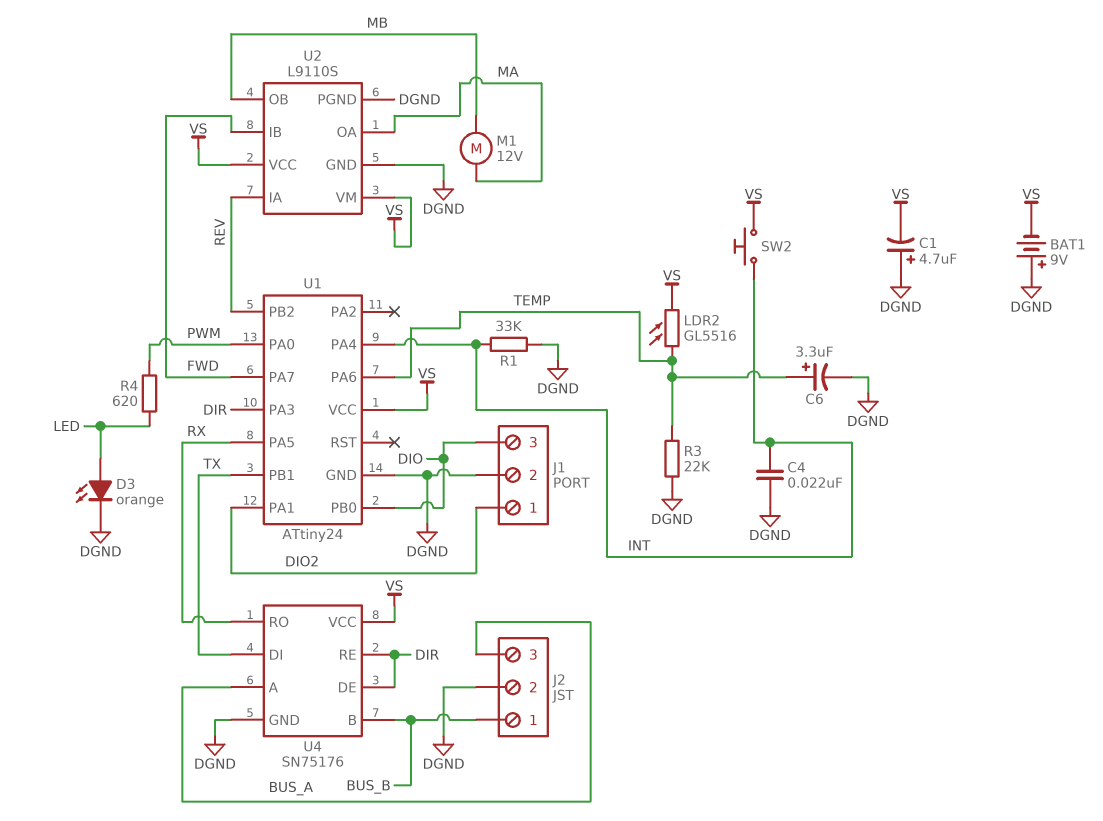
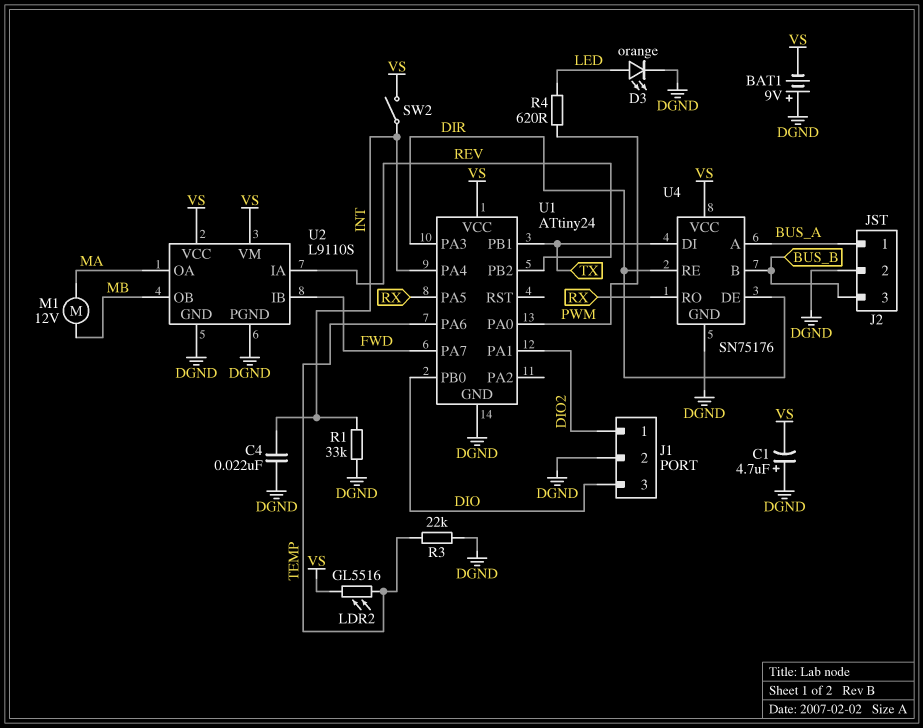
C6: 3.3uF (plus TEMP, minus DGND) -> none
J2 pin 1: BUS_B -> BUS_A
J2 pin 3: BUS_A -> BUS_B
SW2: button (INT, VS) -> switch (INT, VS)

